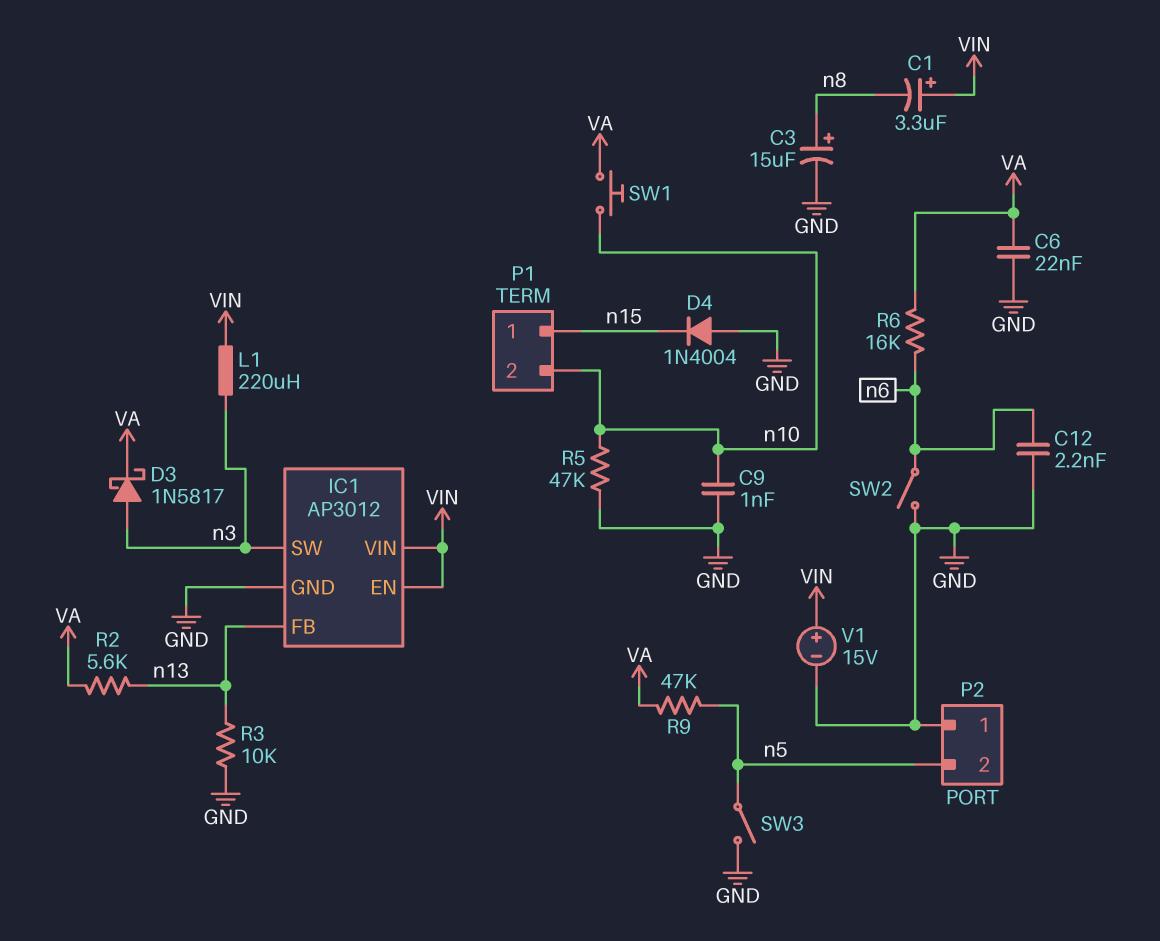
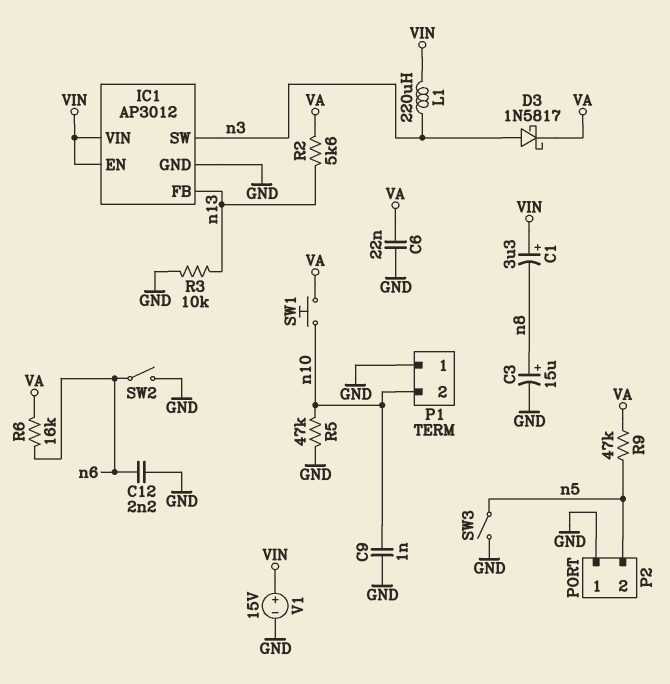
D4: diode 1N4004 (A GND, K n15) -> none
P1 pin 1: n15 -> GND

